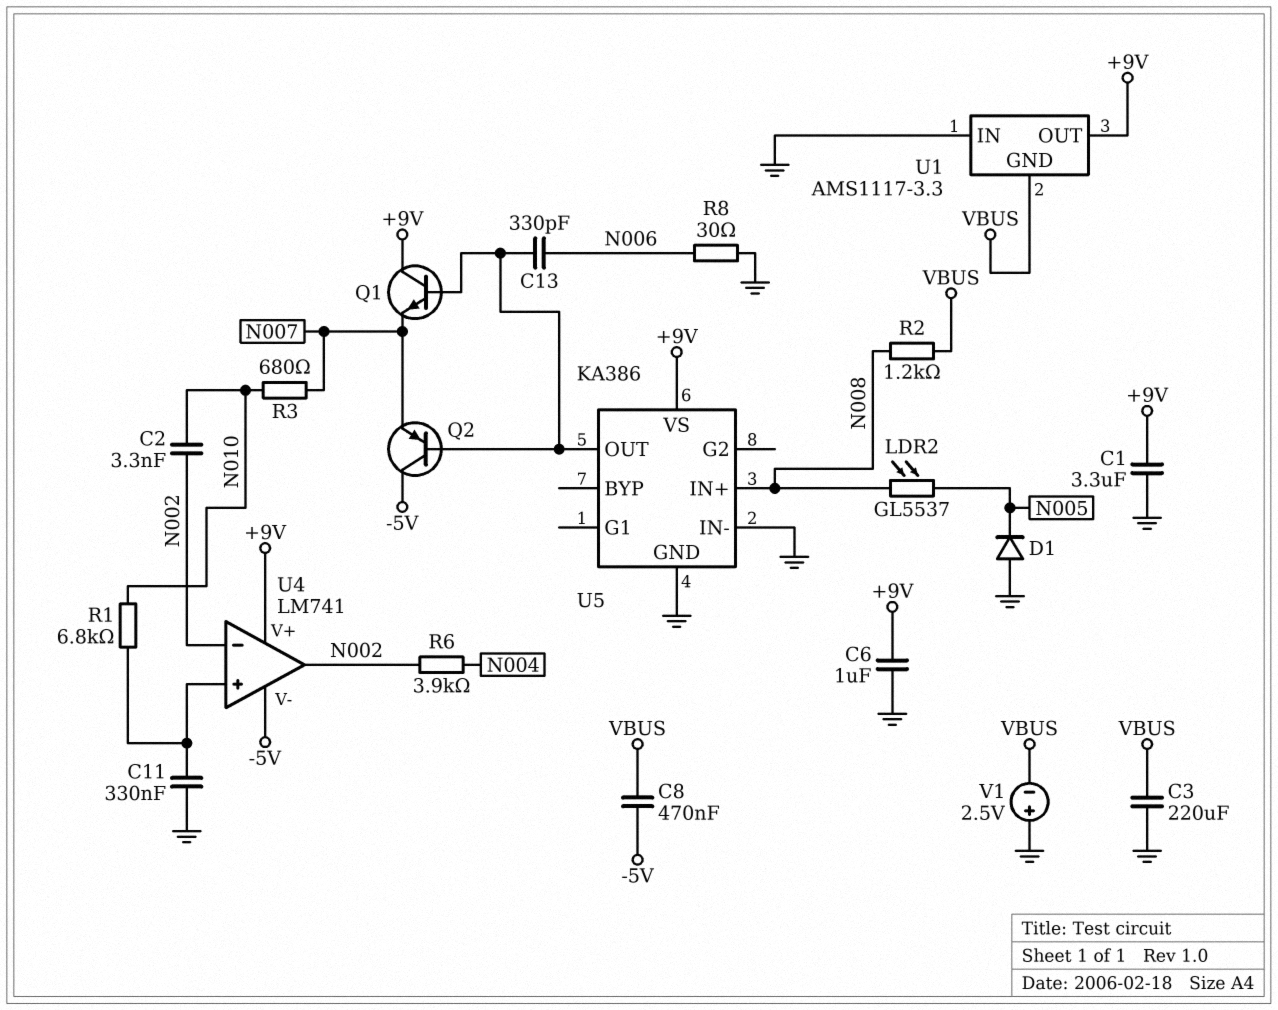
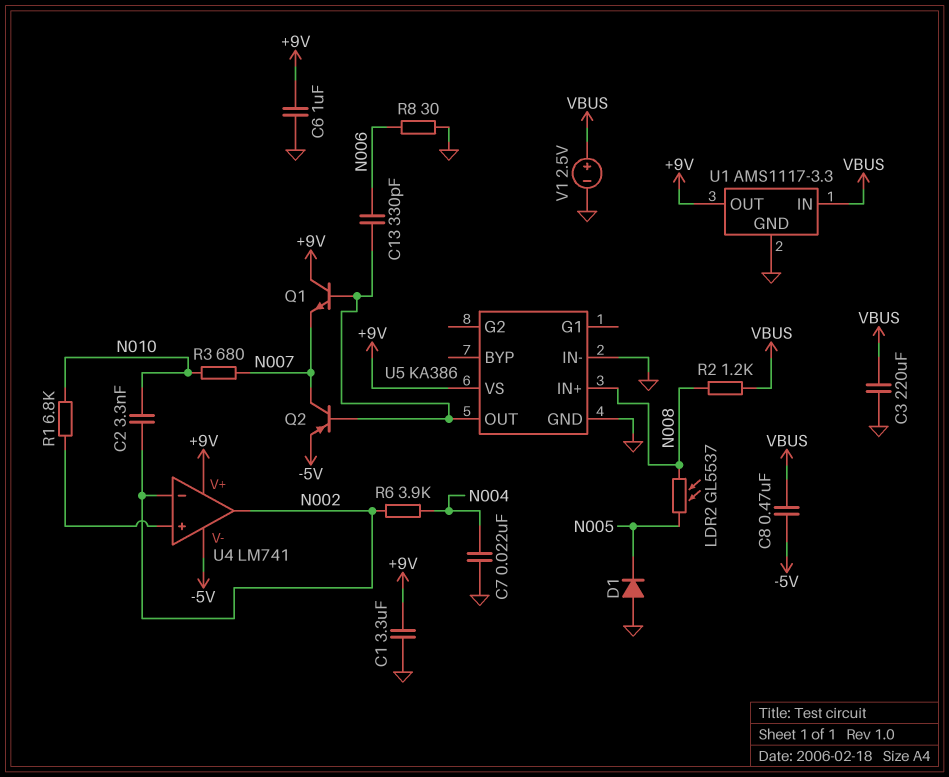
C7: none -> 22nF (GND, N004)
C11: 330nF (GND, U4/in+) -> none
Q2: PNP (B U5/OUT, C -5V, E N007) -> PNP (B U5/OUT, C N007, E -5V)
U1 pin GND: VBUS -> GND
U1 pin IN: GND -> VBUS
V1: 2.5V (plus GND, minus VBUS) -> 2.5V (plus VBUS, minus GND)

